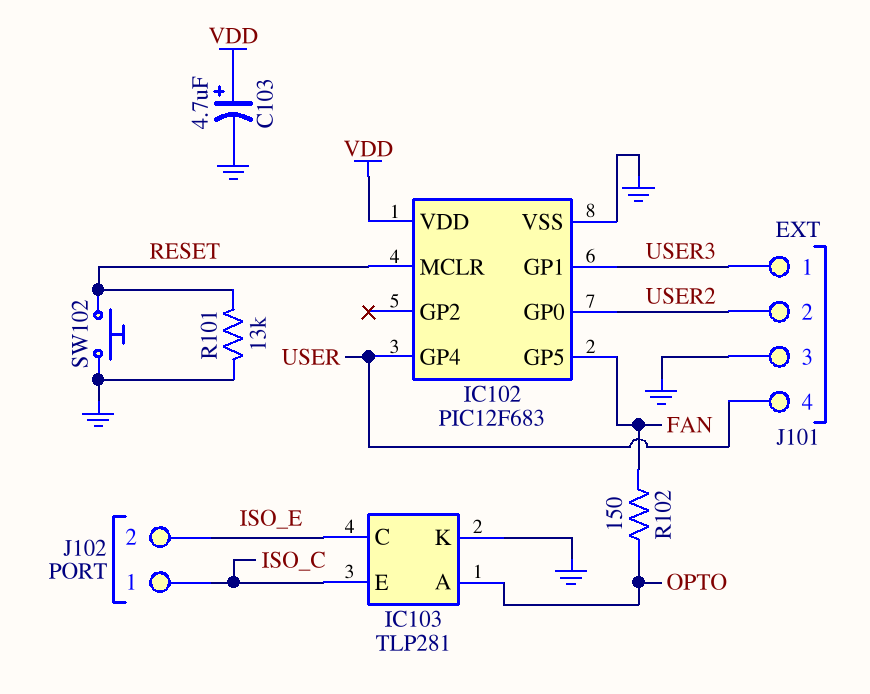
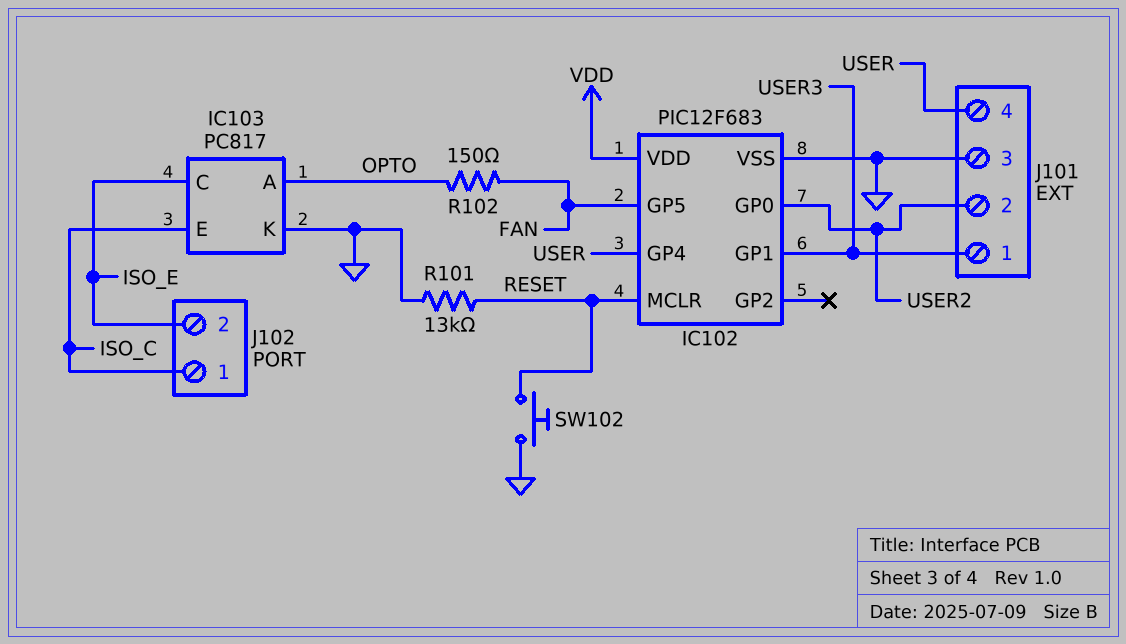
C103: 4.7uF (plus VDD, minus GND) -> none
IC103: TLP281 -> PC817

